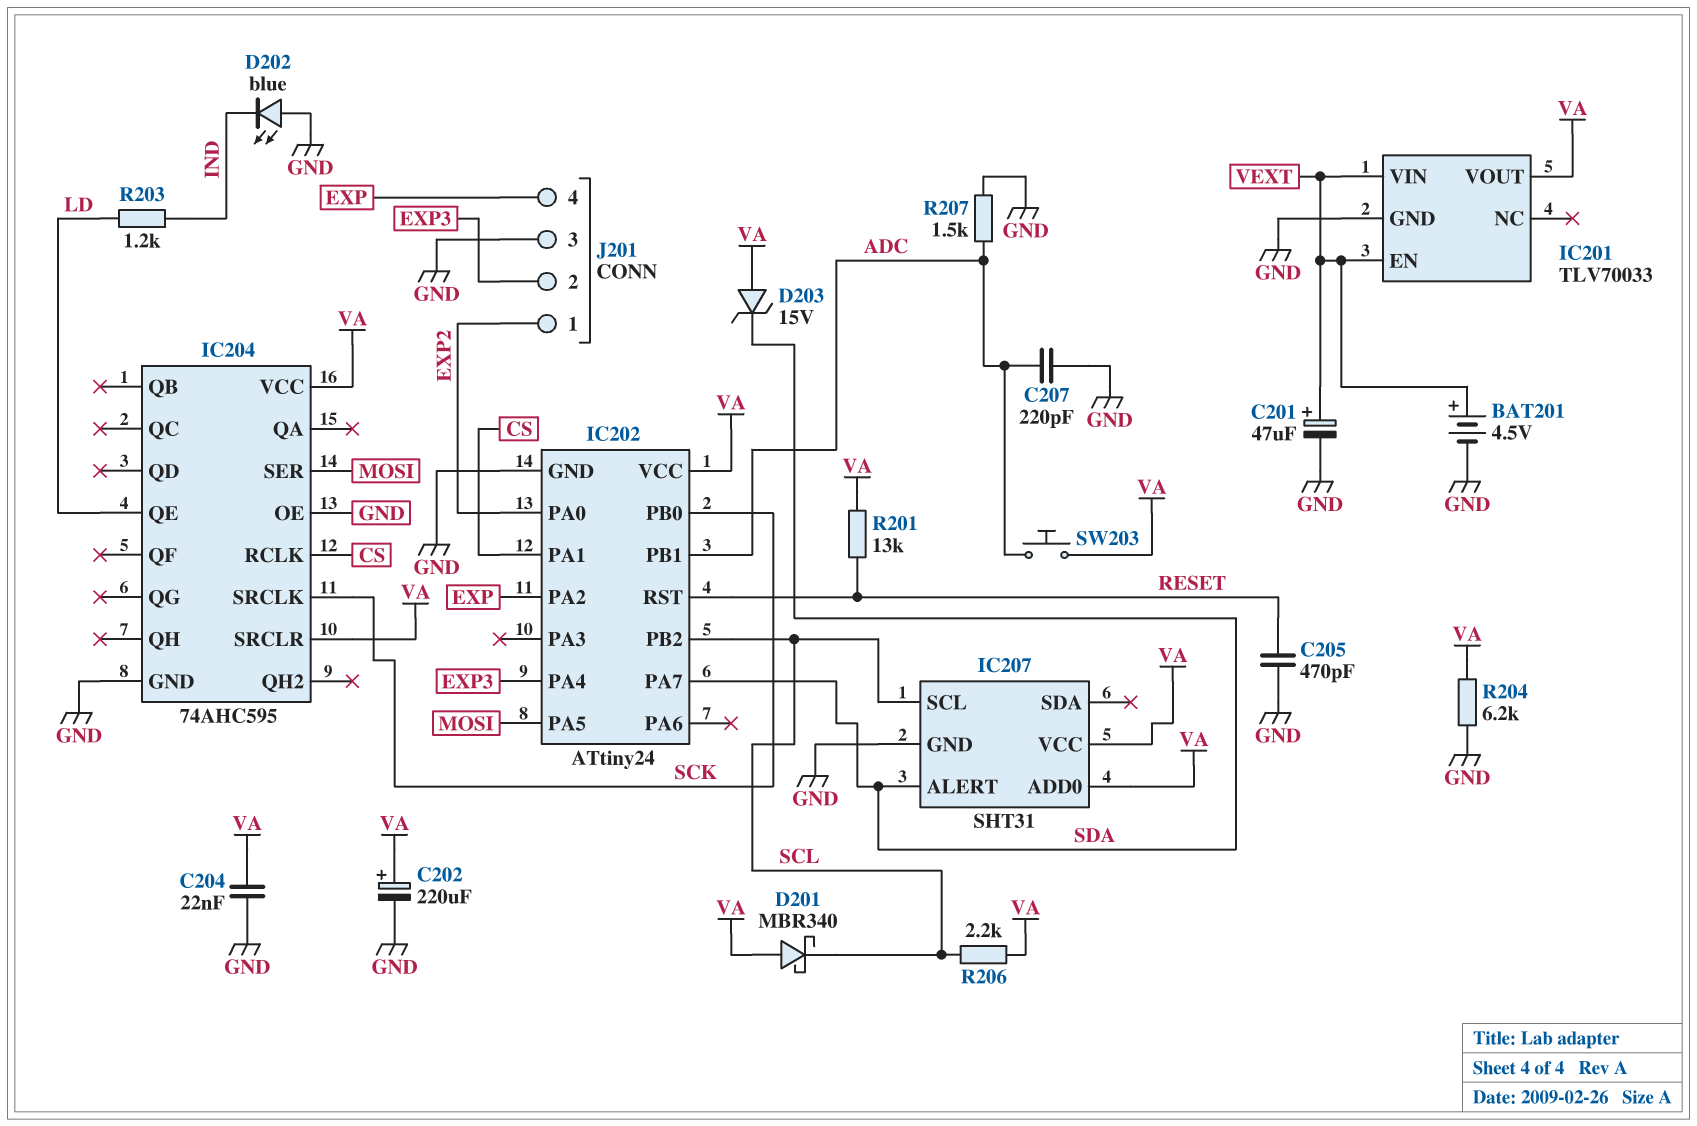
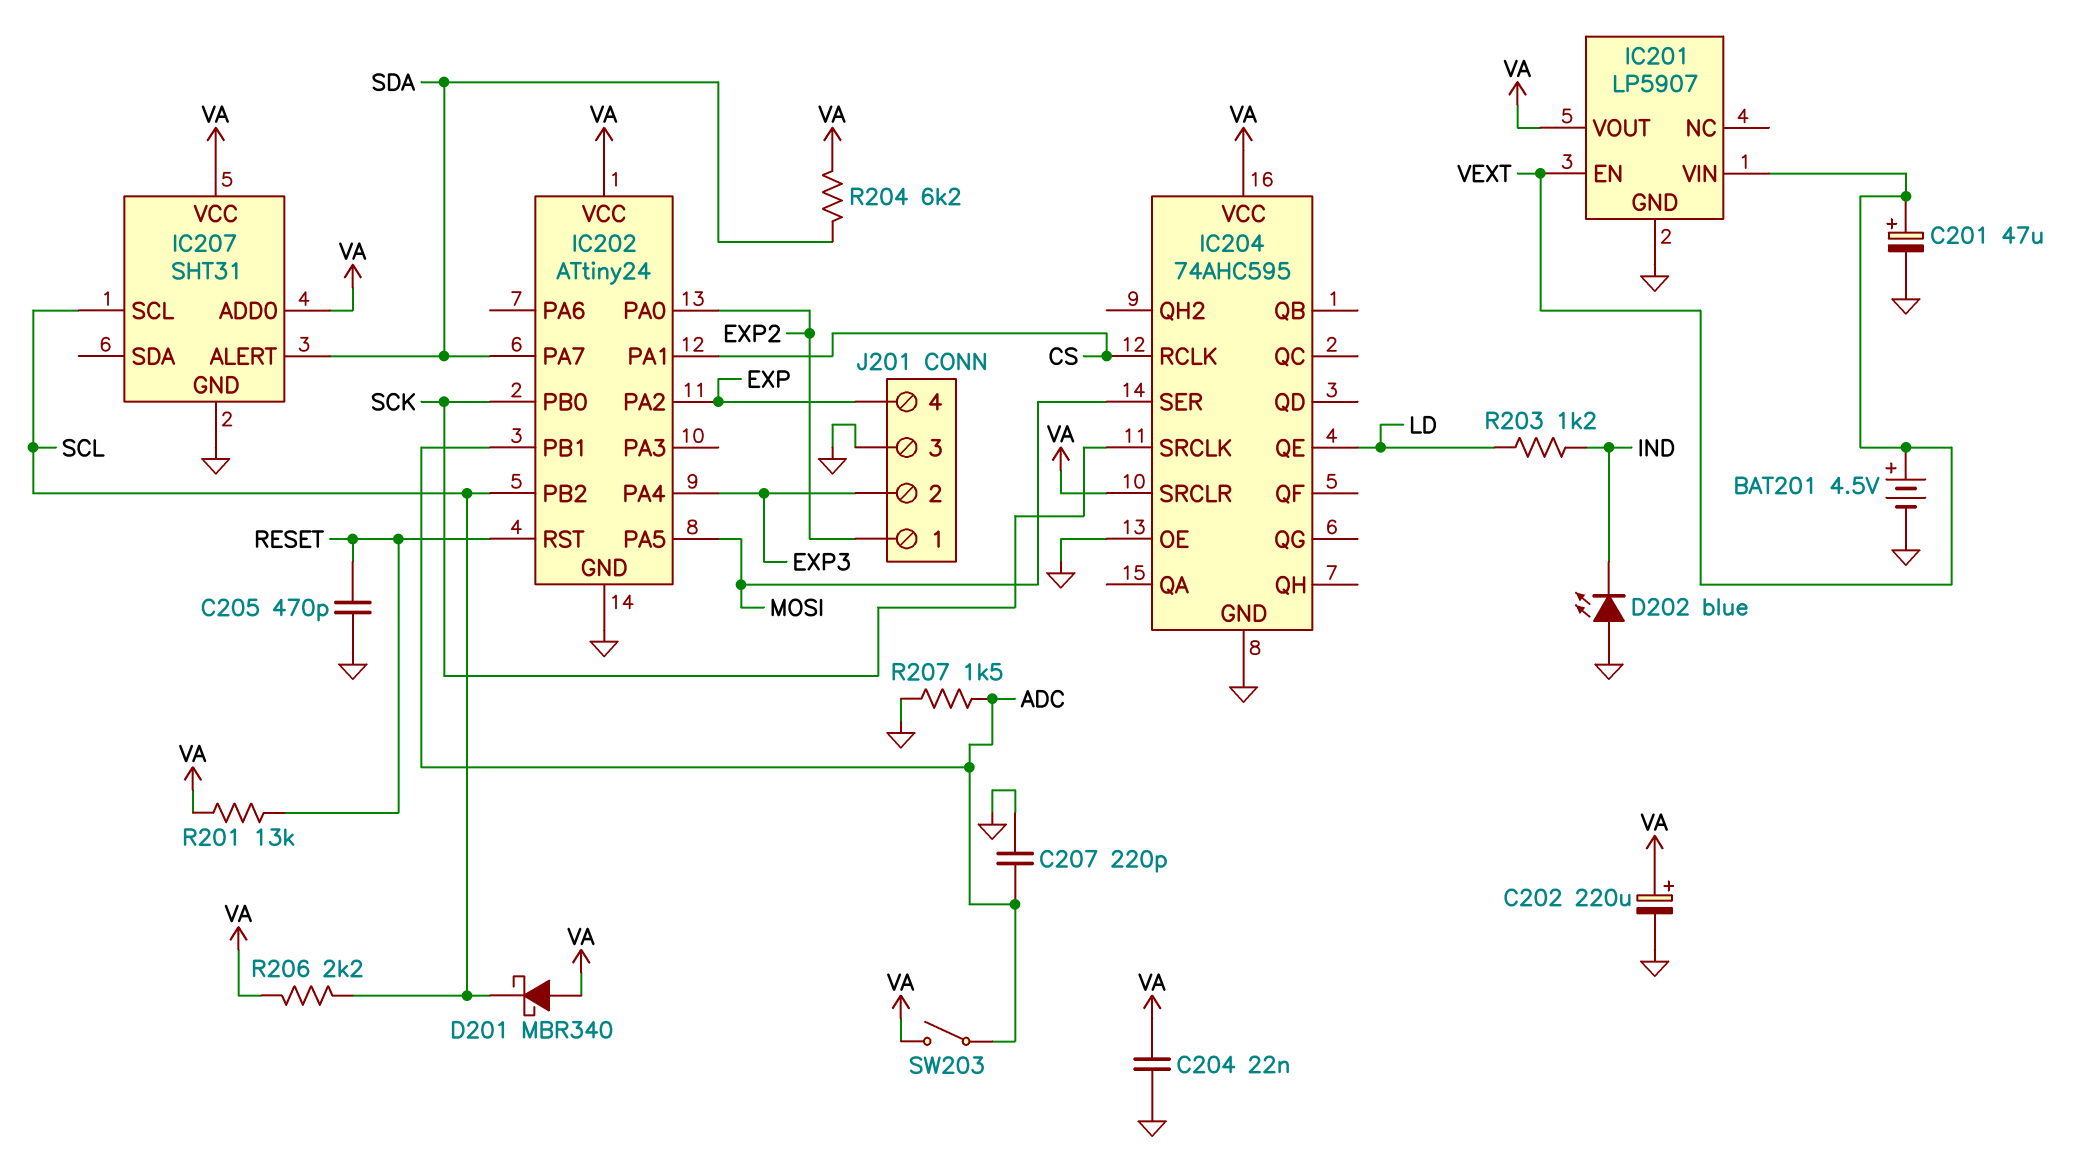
D203: zener 15V (A VA, K SDA) -> none
IC201: TLV70033 -> LP5907
R204: 6.2k (GND, VA) -> 6.2k (SDA, VA)
SW203: button (ADC, VA) -> switch (ADC, VA)

